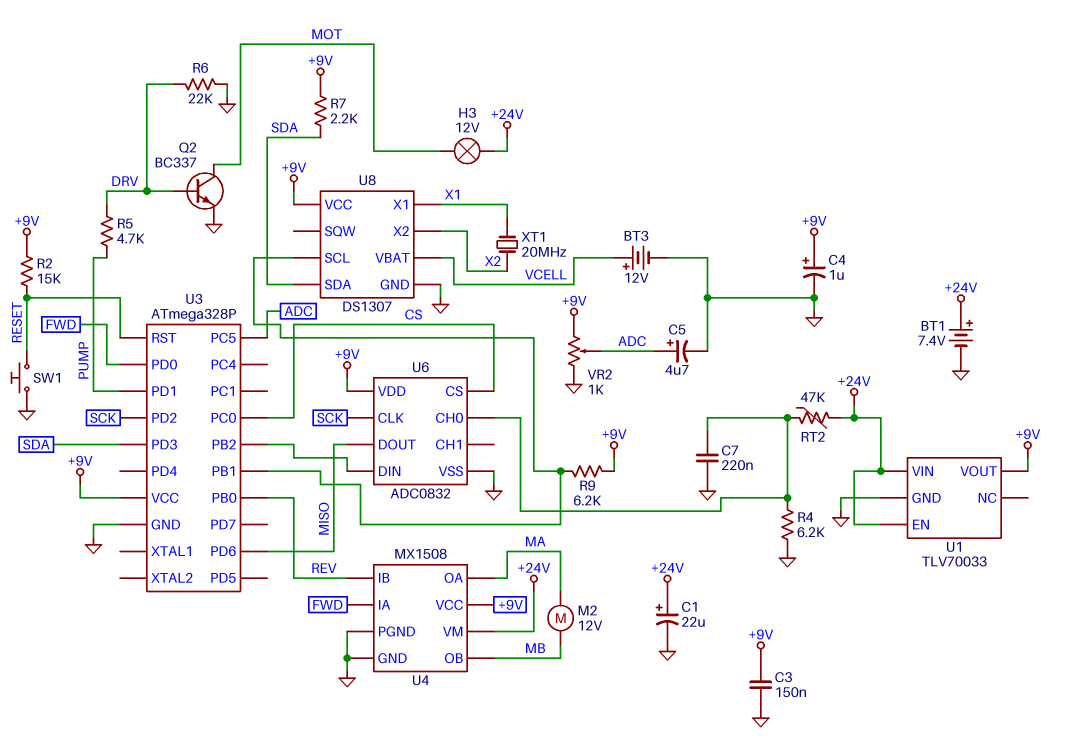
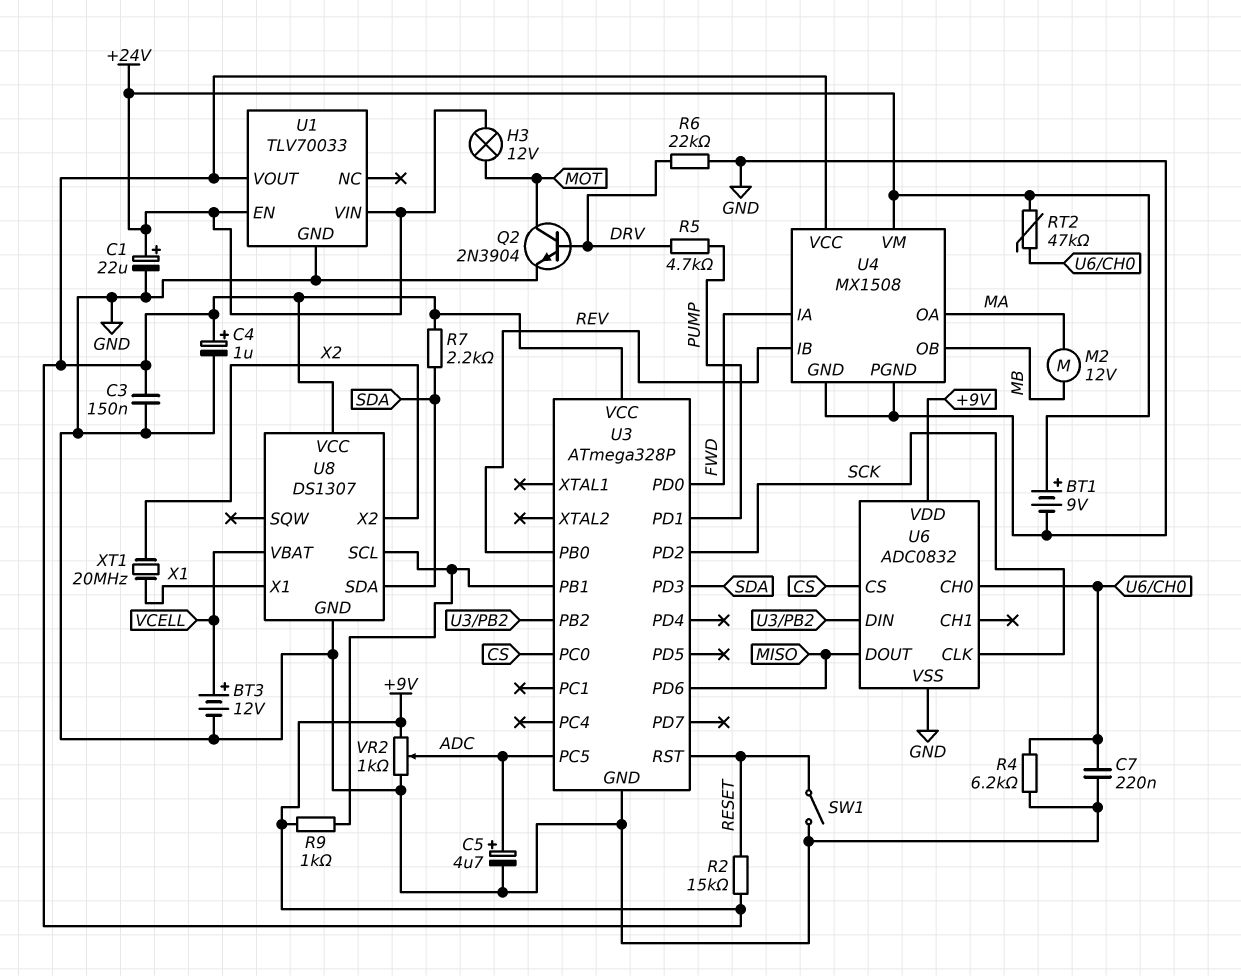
BT1: 7.4V (plus +24V, minus GND) -> 9V (plus +24V, minus GND)
Q2: NPN BC337 (B DRV, C MOT, E GND) -> NPN 2N3904 (B DRV, C MOT, E GND)
R9: 6.2k (+9V, U3/PB1) -> 1k (+9V, U3/PB1)
SW1: button (GND, RESET) -> switch (GND, RESET)

